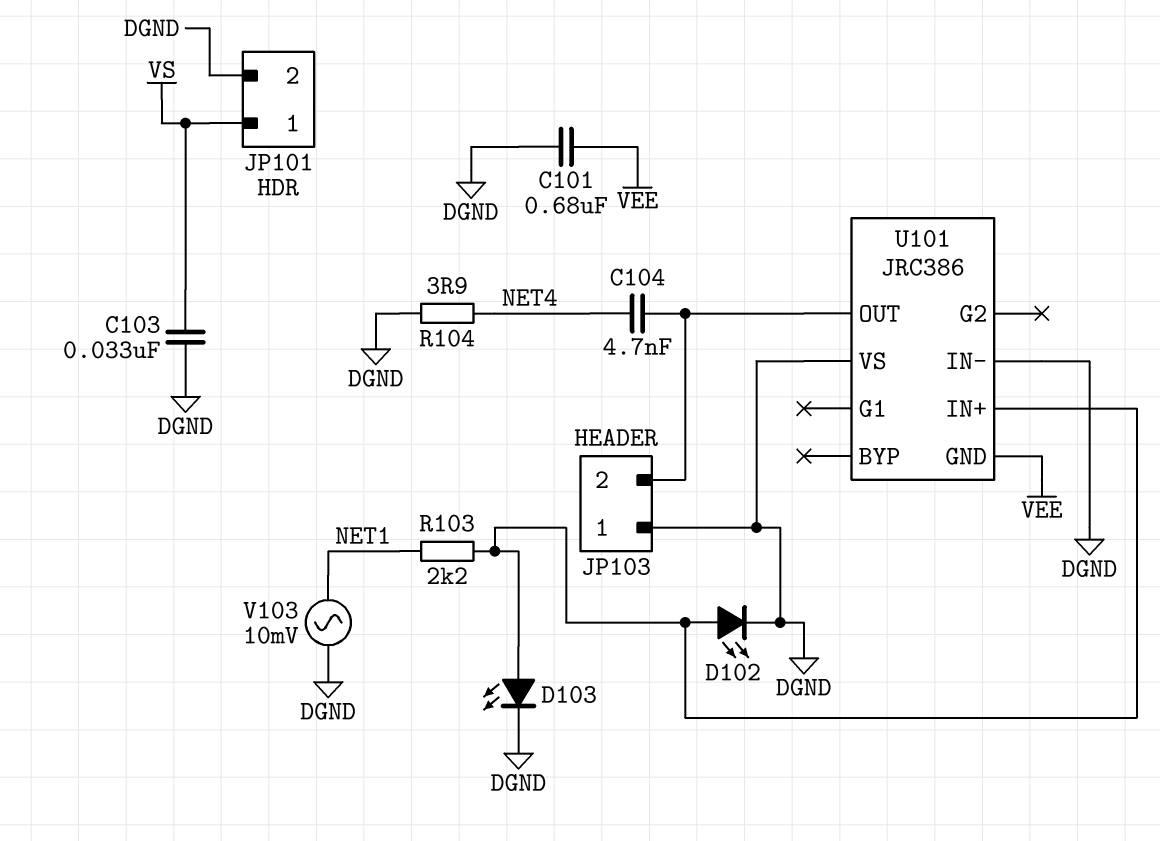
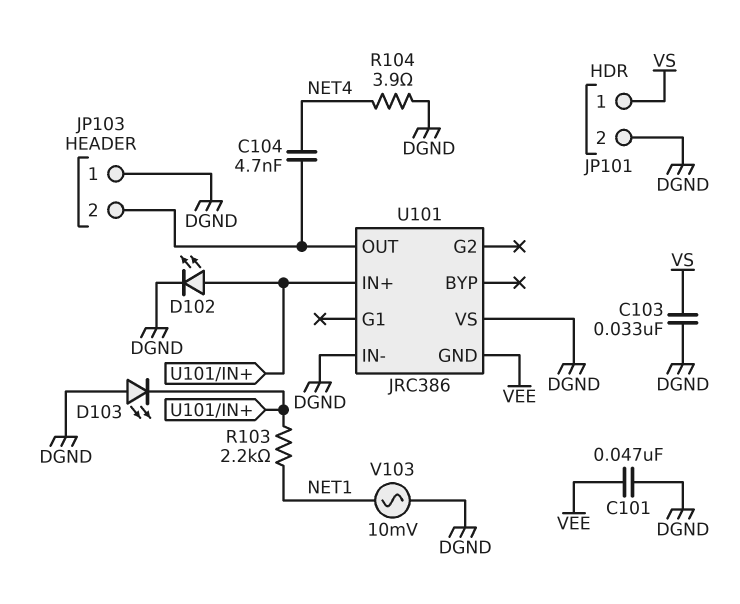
C101: 680nF (DGND, VEE) -> 47nF (DGND, VEE)
D103: LED (A U101/IN+, K DGND) -> LED (A DGND, K U101/IN+)

